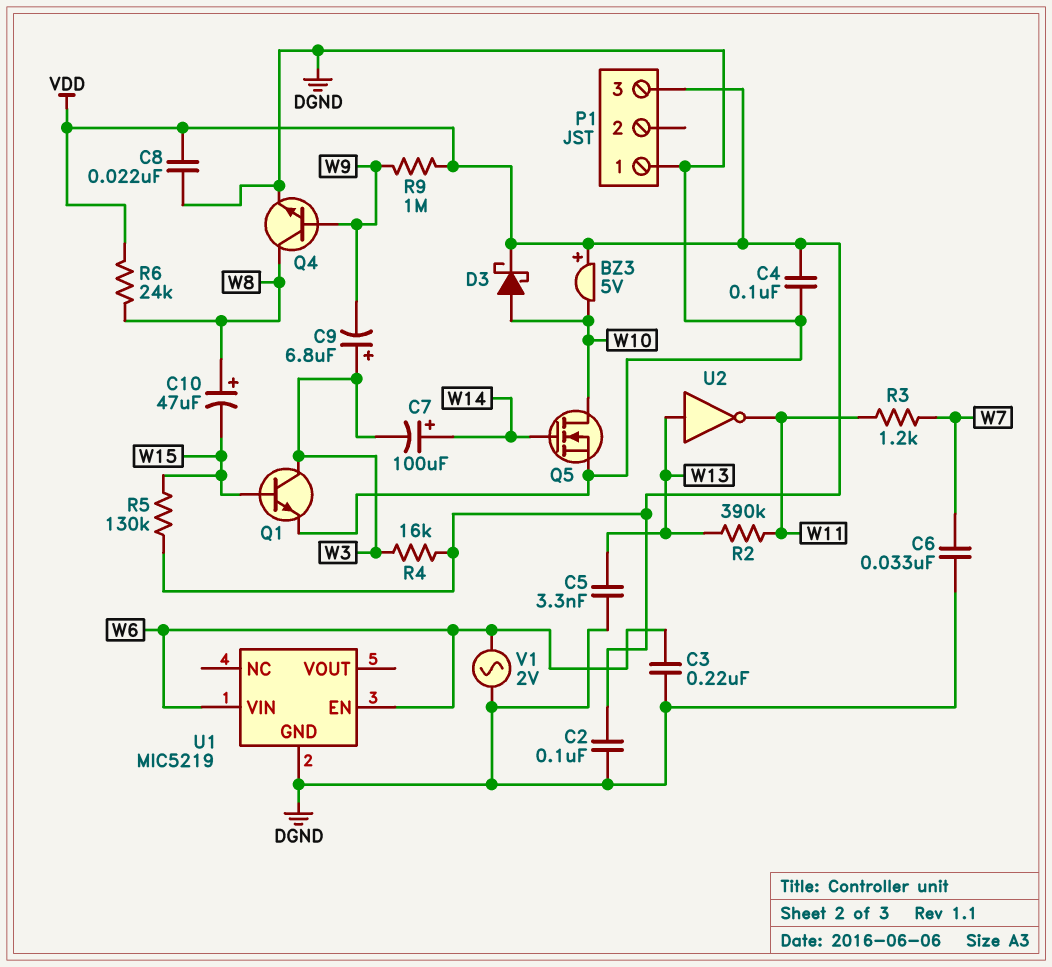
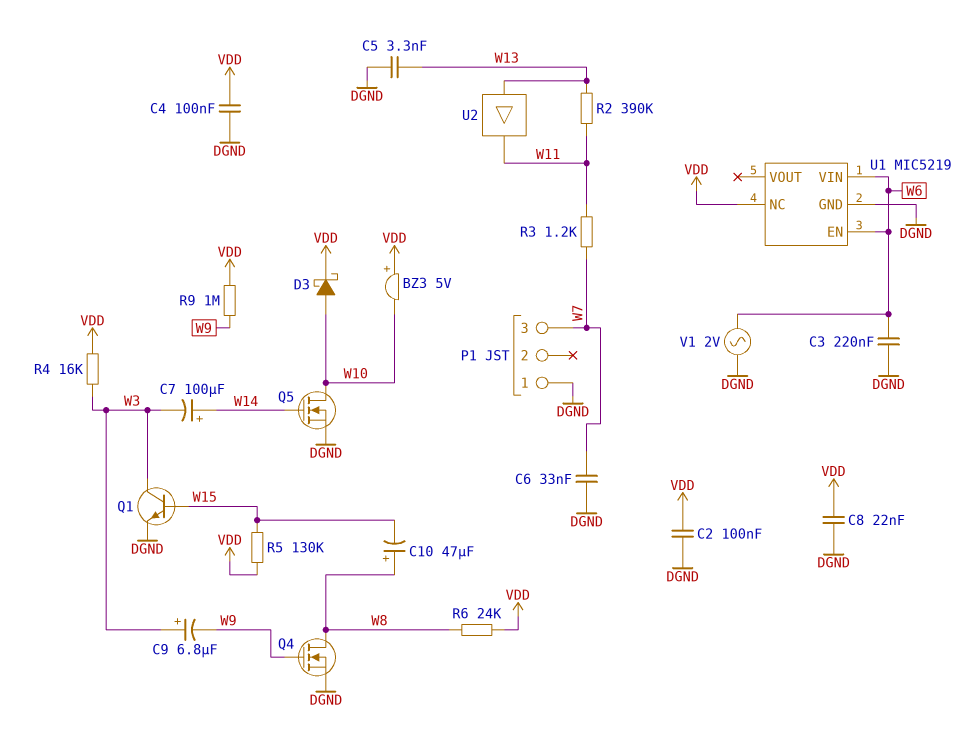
P1 pin 3: VDD -> W7
Q4: NPN (B W9, C W8, E DGND) -> NMOS (G W9, D W8, S DGND)
U1 pin NC: none -> VDD
U2: NOT (in W13, out W11) -> buffer (in W13, out W11)

